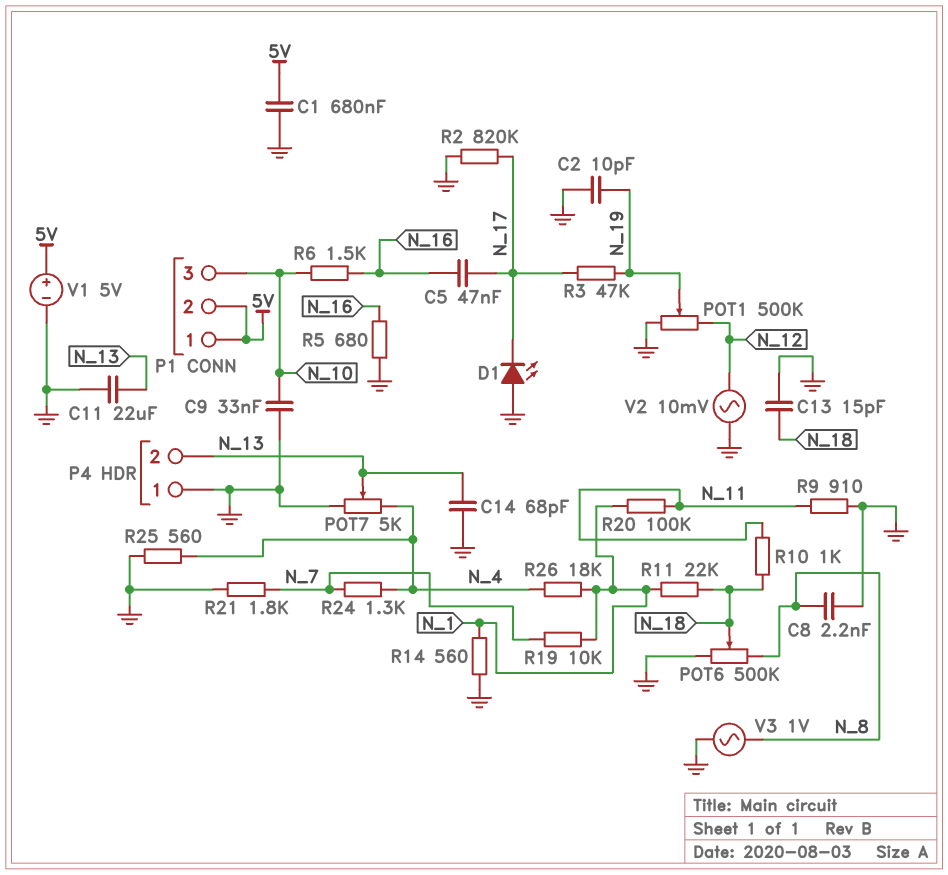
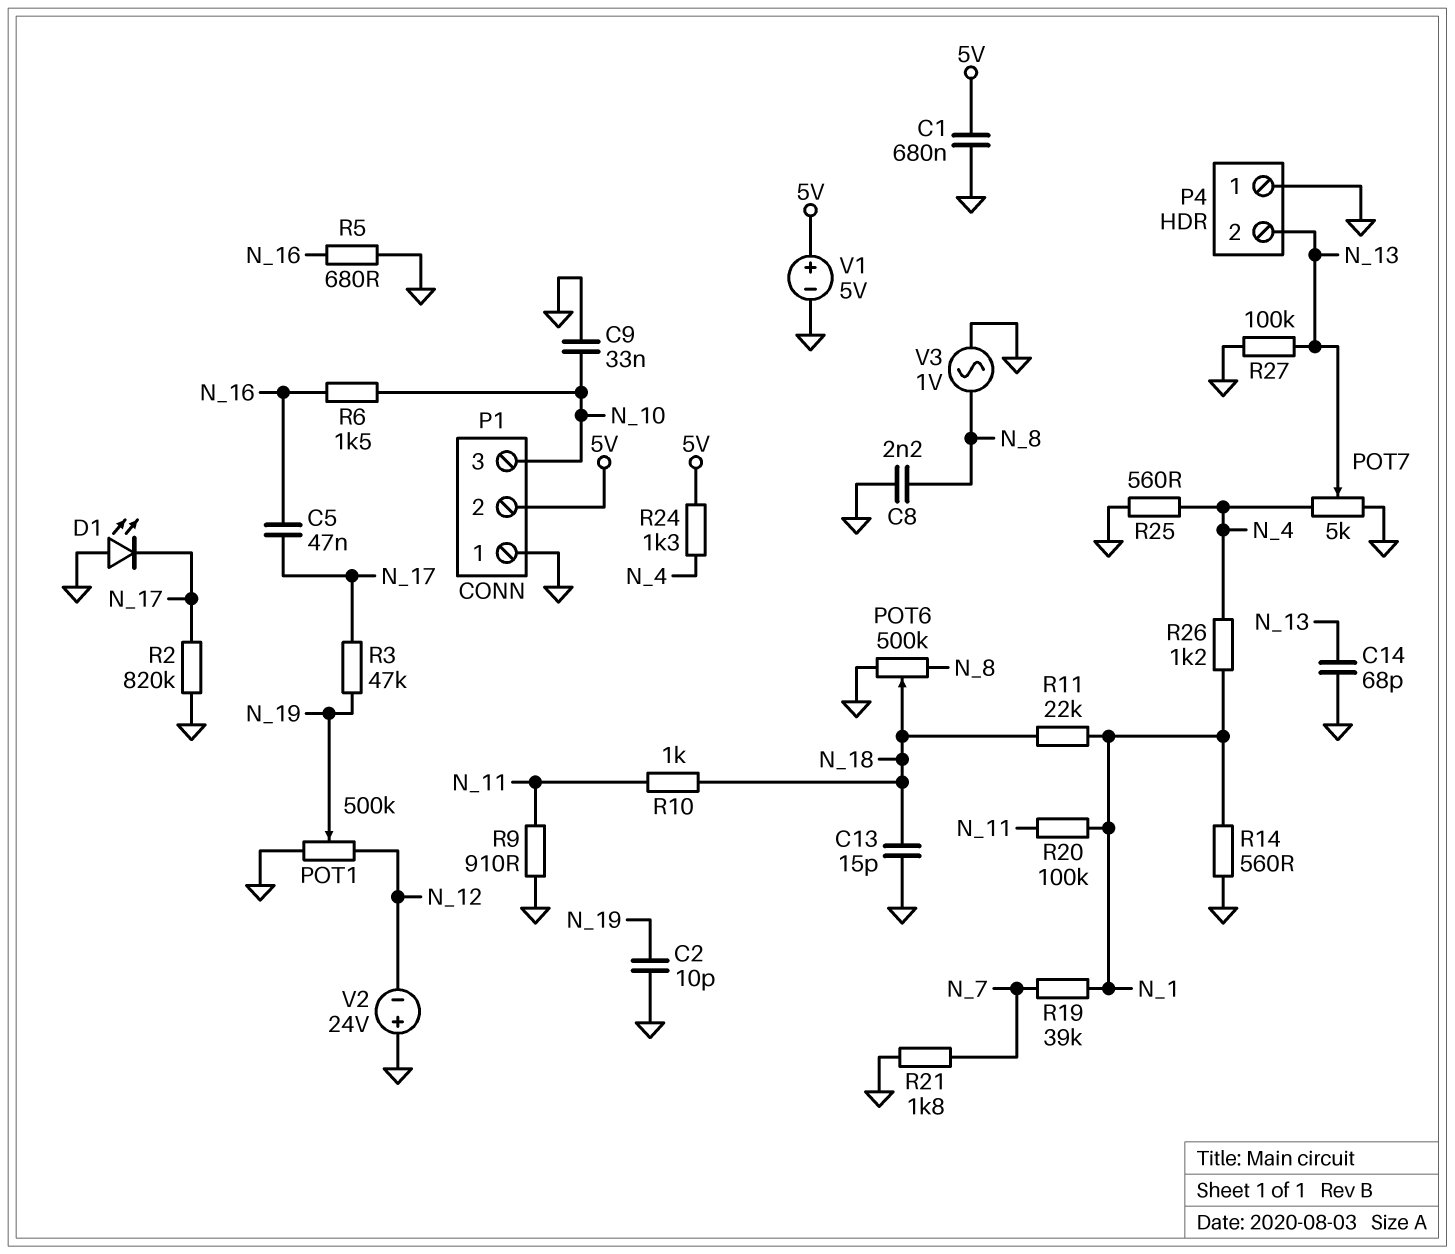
C11: 22uF (GND, N_13) -> none
P1 pin 1: 5V -> GND
R19: 10k (N_1, N_7) -> 39k (N_1, N_7)
R24: 1.3k (N_4, N_7) -> 1.3k (5V, N_4)
R26: 18k (N_1, N_4) -> 1.2k (N_1, N_4)
R27: none -> 100k (GND, N_13)
V2: AC 10mV (GND, N_12) -> 24V (plus GND, minus N_12)

